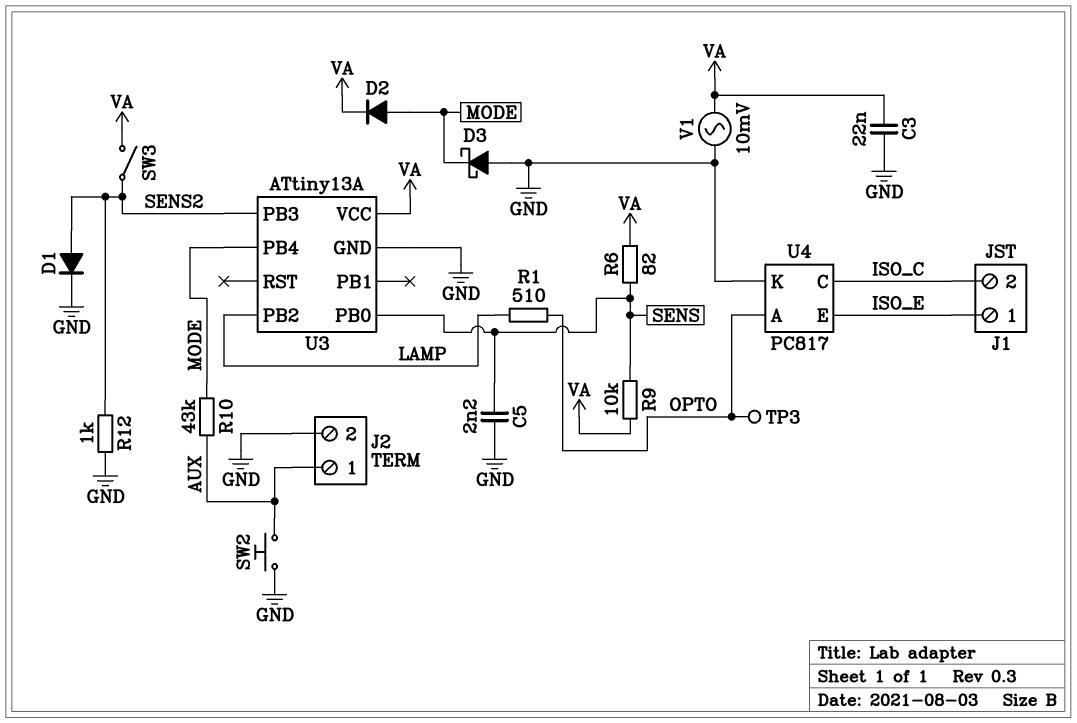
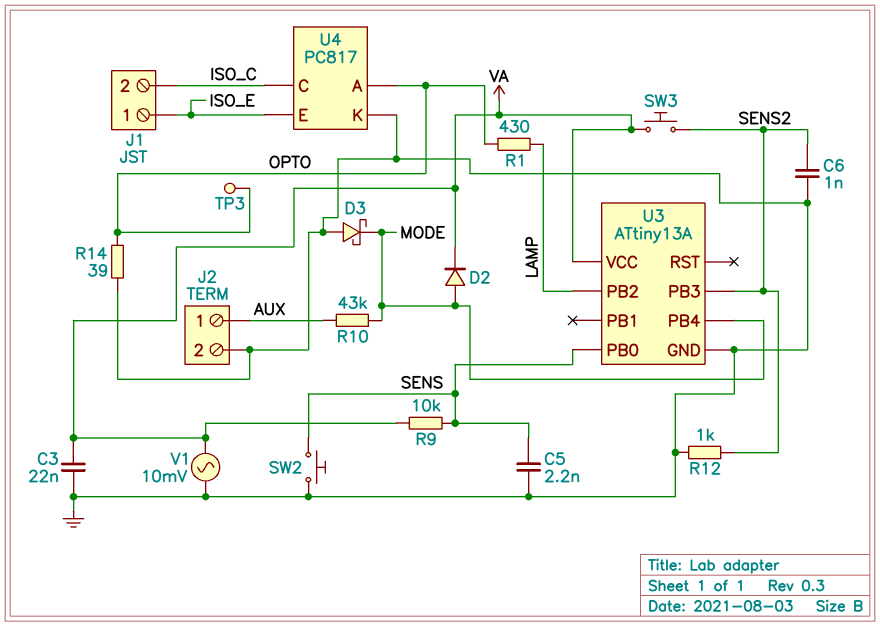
C6: none -> 1nF (GND, SENS2)
D1: diode (A SENS2, K GND) -> none
R1: 510 (LAMP, OPTO) -> 430 (LAMP, OPTO)
R6: 82 (SENS, VA) -> none
R14: none -> 39 (GND, OPTO)
SW2: button (AUX, GND) -> button (GND, SENS)
SW3: switch (SENS2, VA) -> button (SENS2, VA)

